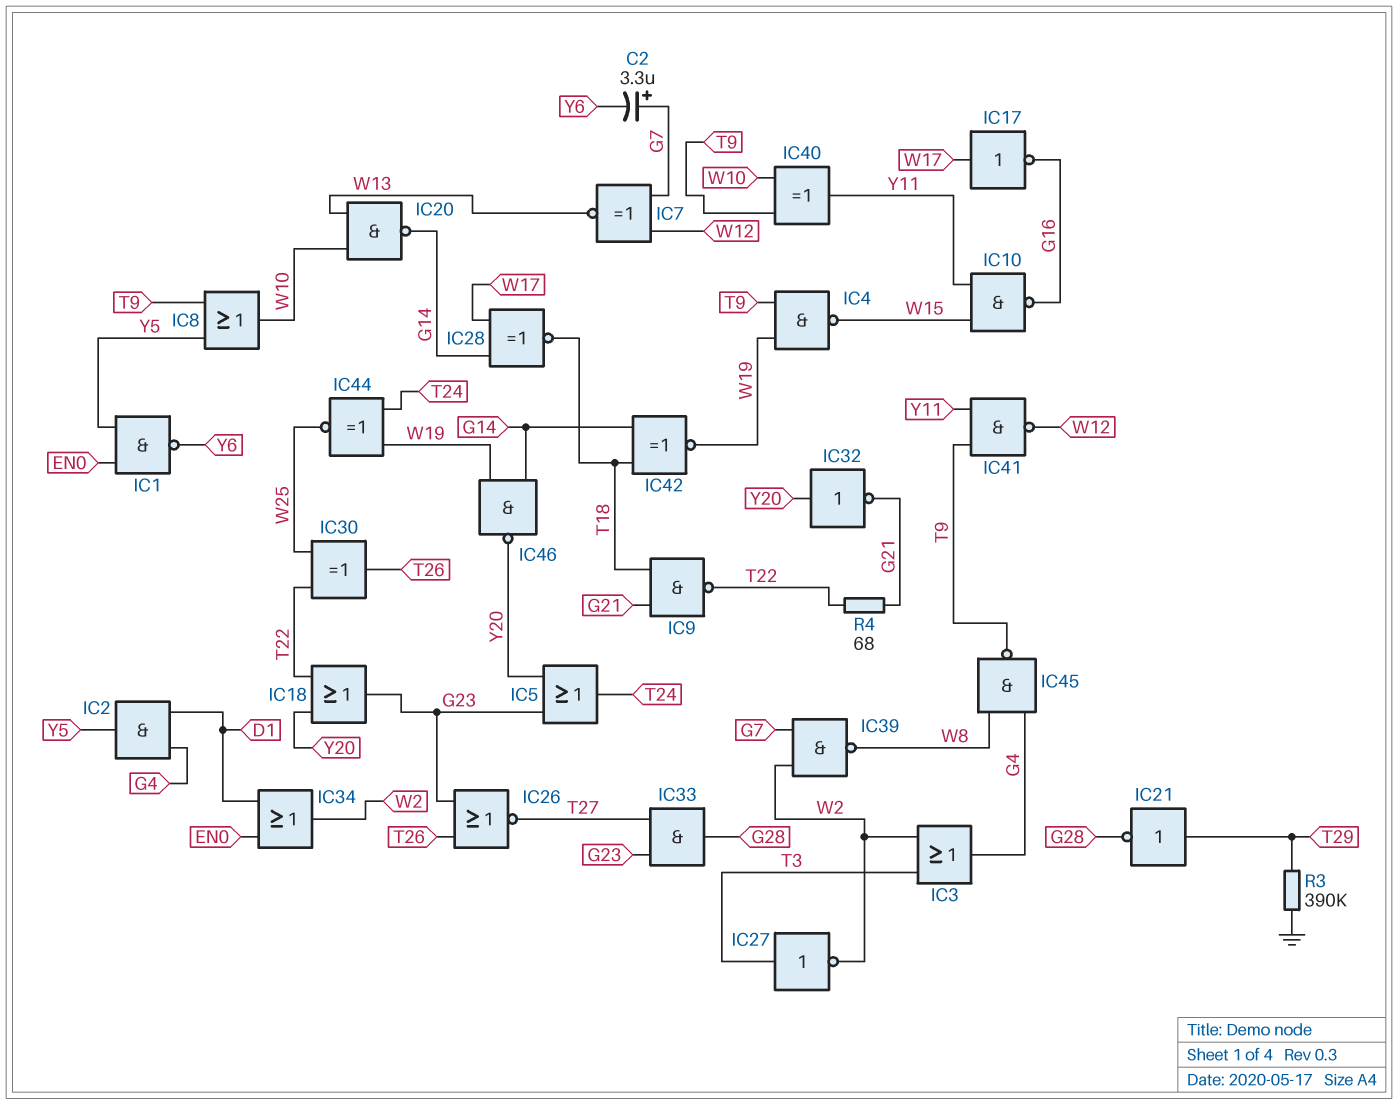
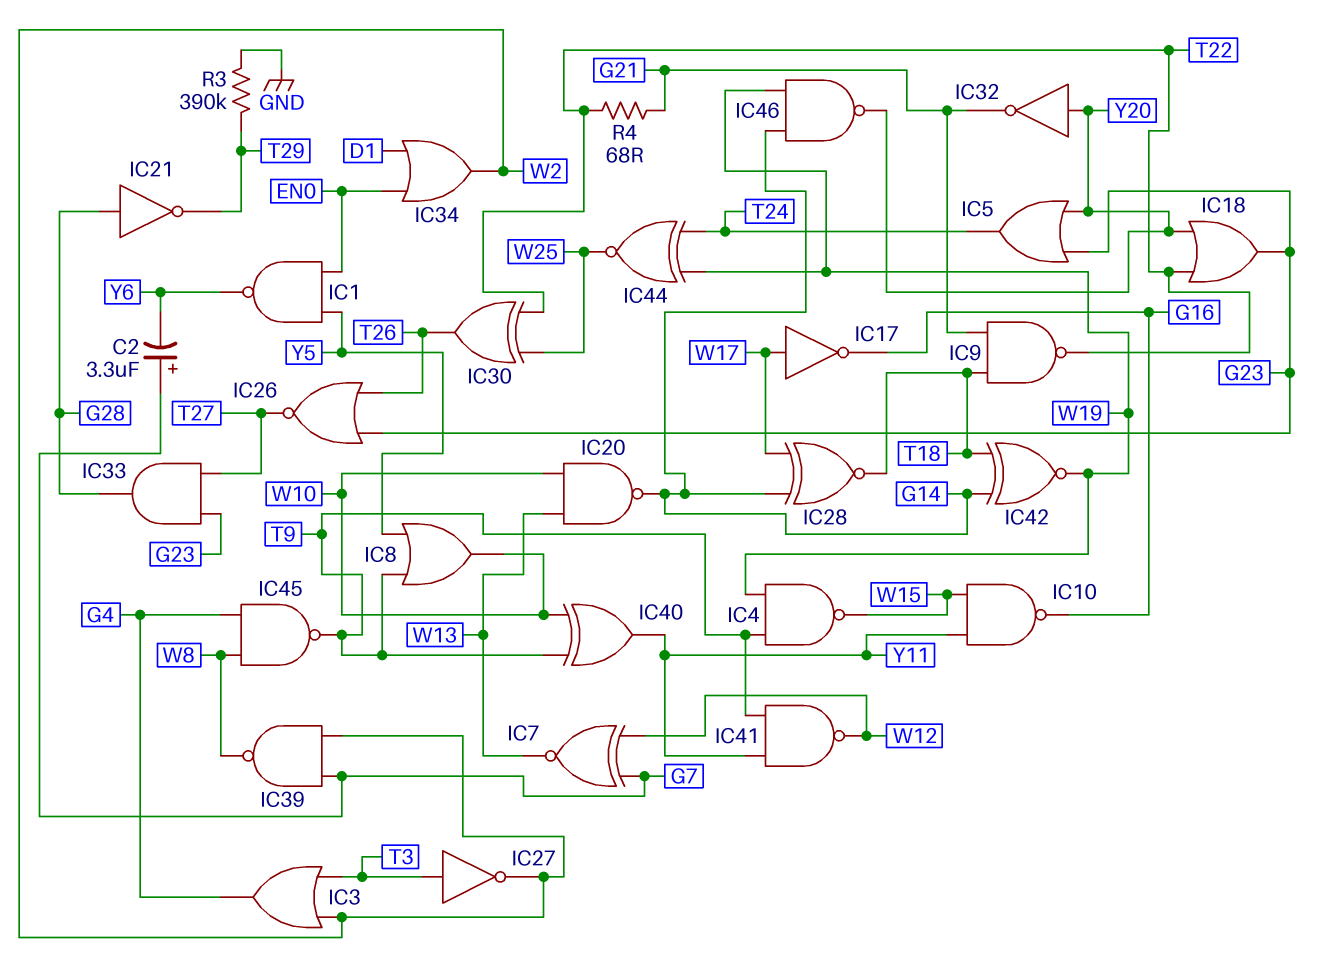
IC2: AND (in D1, in G4, out Y5) -> none
IC21: NOT (in T29, out G28) -> NOT (in G28, out T29)

